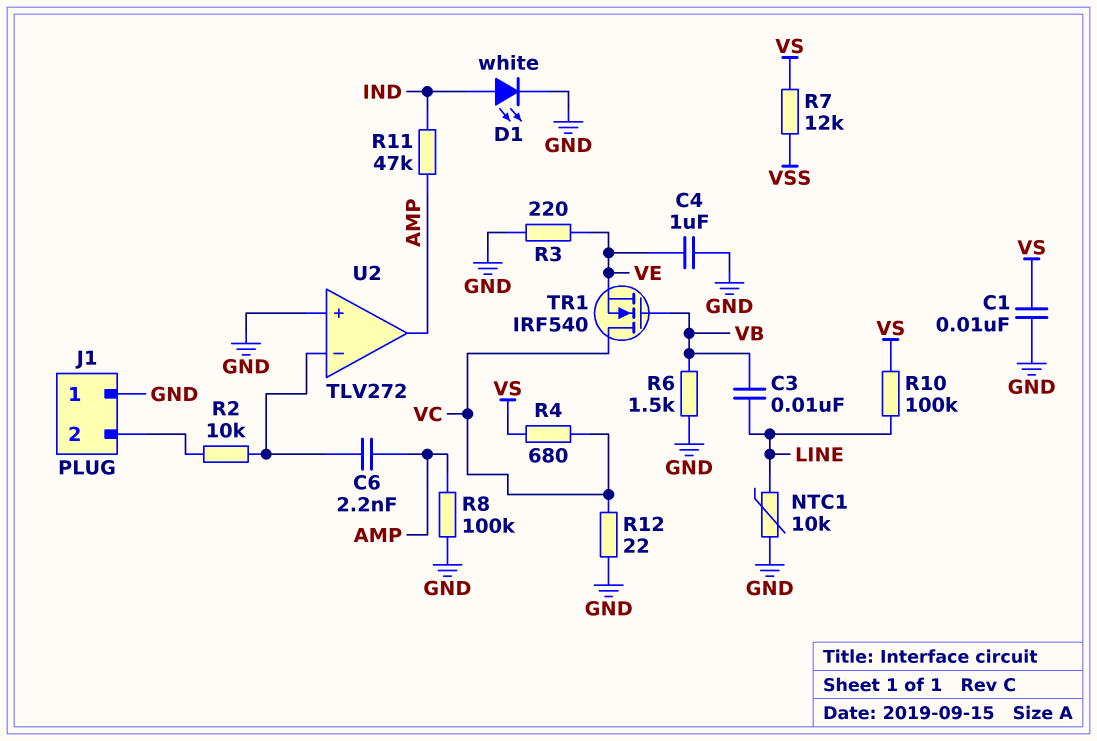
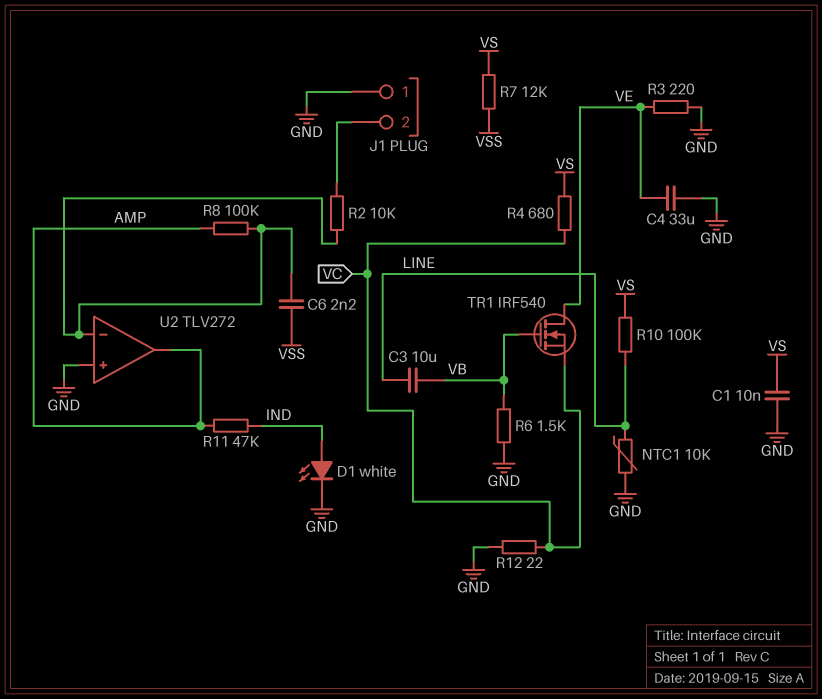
C3: 10nF (LINE, VB) -> 10uF (LINE, VB)
C4: 1uF (GND, VE) -> 33uF (GND, VE)
C6: 2.2nF (AMP, U2/in-) -> 2.2nF (U2/in-, VSS)
R8: 100k (AMP, GND) -> 100k (AMP, U2/in-)
TR1: NMOS IRF540 (G VB, D VC, S VE) -> NMOS IRF540 (G VB, D VE, S VC)

